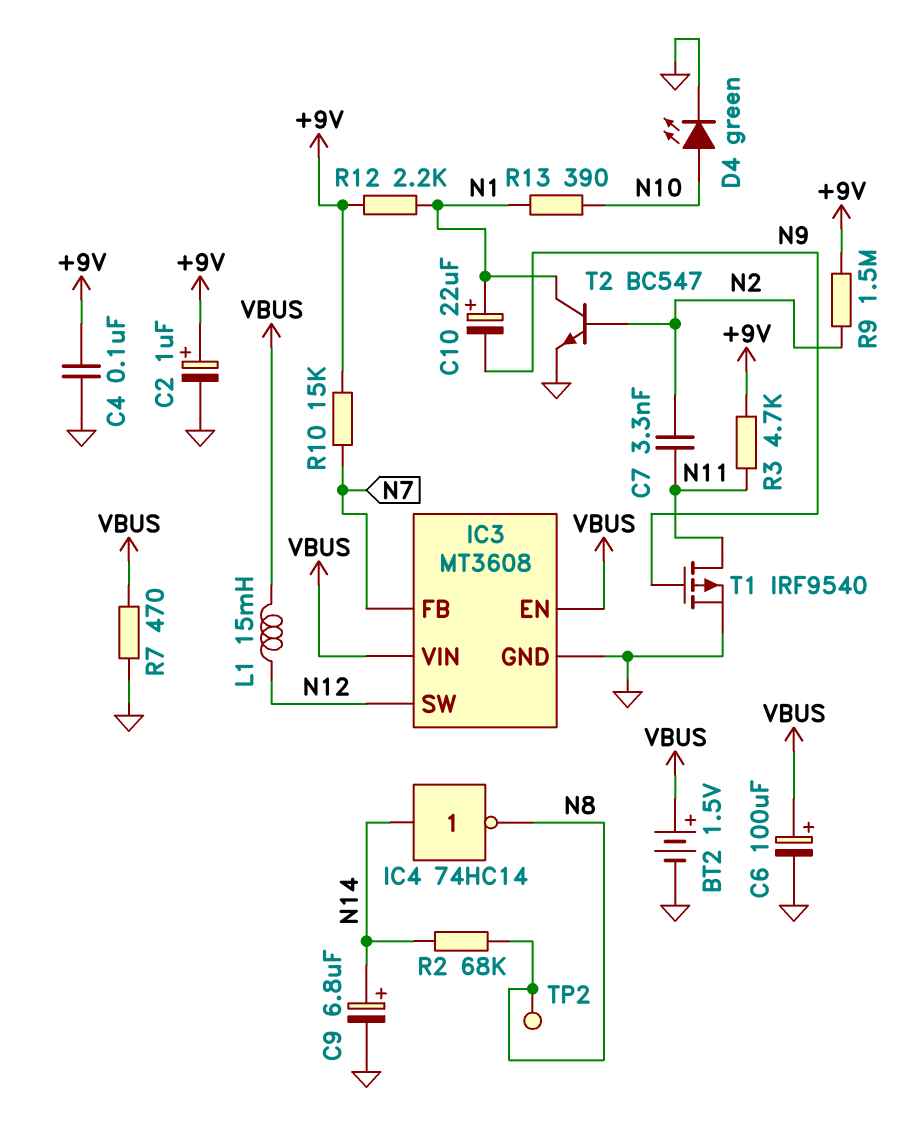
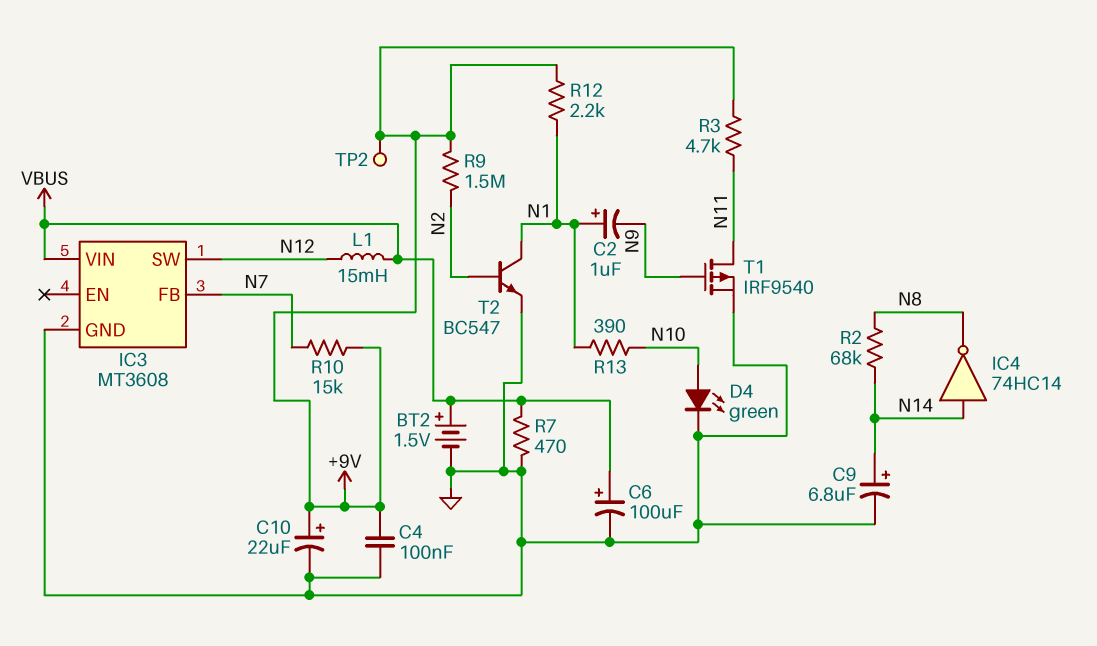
C2: 1uF (plus +9V, minus GND) -> 1uF (plus N1, minus N9)
C7: 3.3nF (N2, N11) -> none
C10: 22uF (plus N1, minus N9) -> 22uF (plus +9V, minus GND)
IC3 pin EN: VBUS -> none
TP2: test point (N8) -> test point (+9V)

